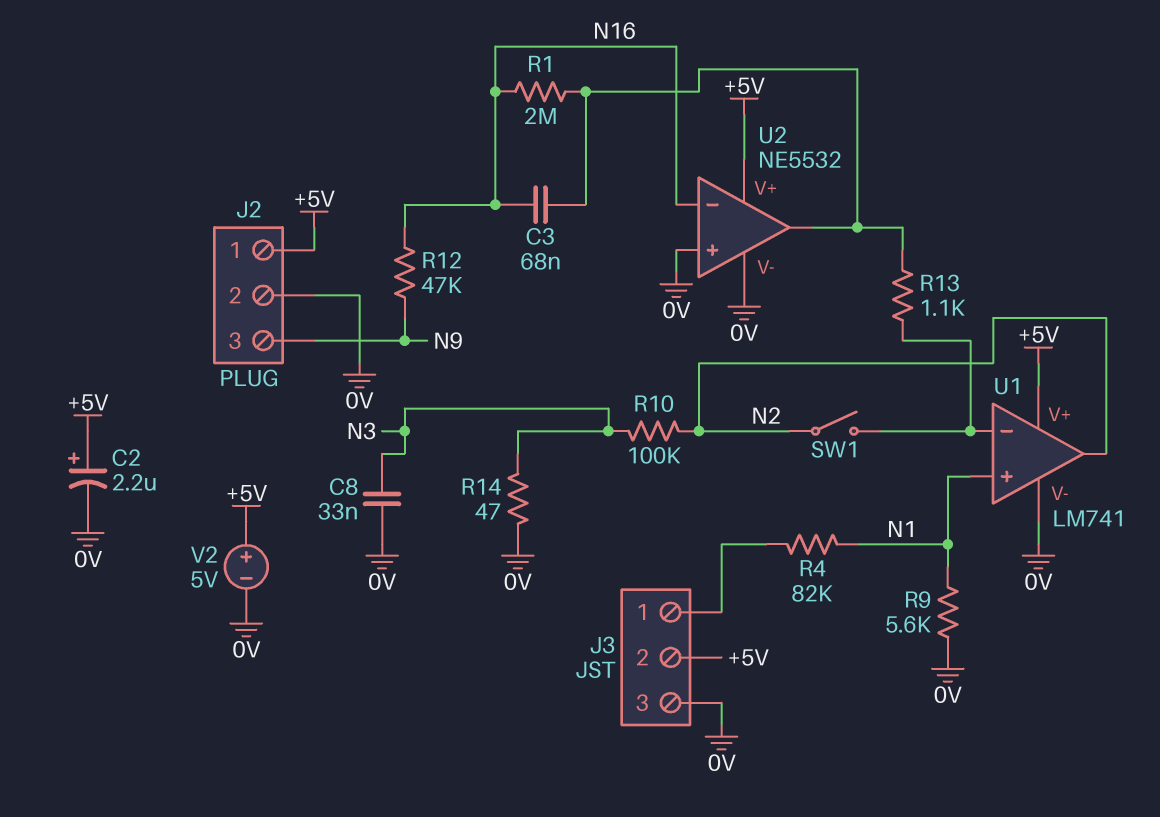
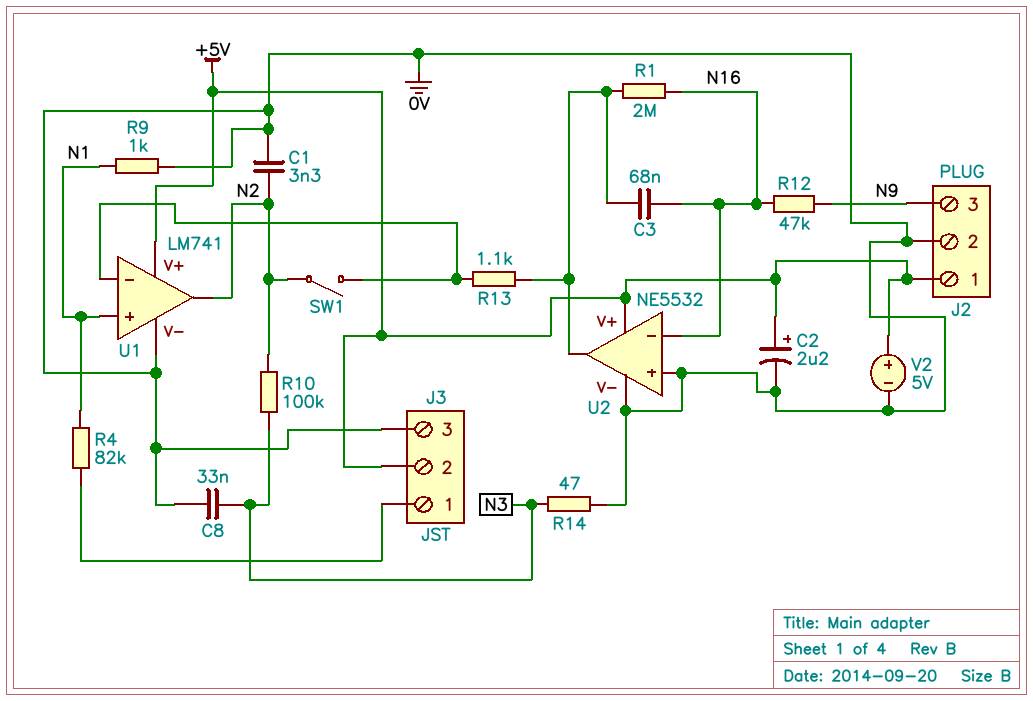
C1: none -> 3.3nF (0V, N2)
R9: 5.6k (0V, N1) -> 1k (0V, N1)

